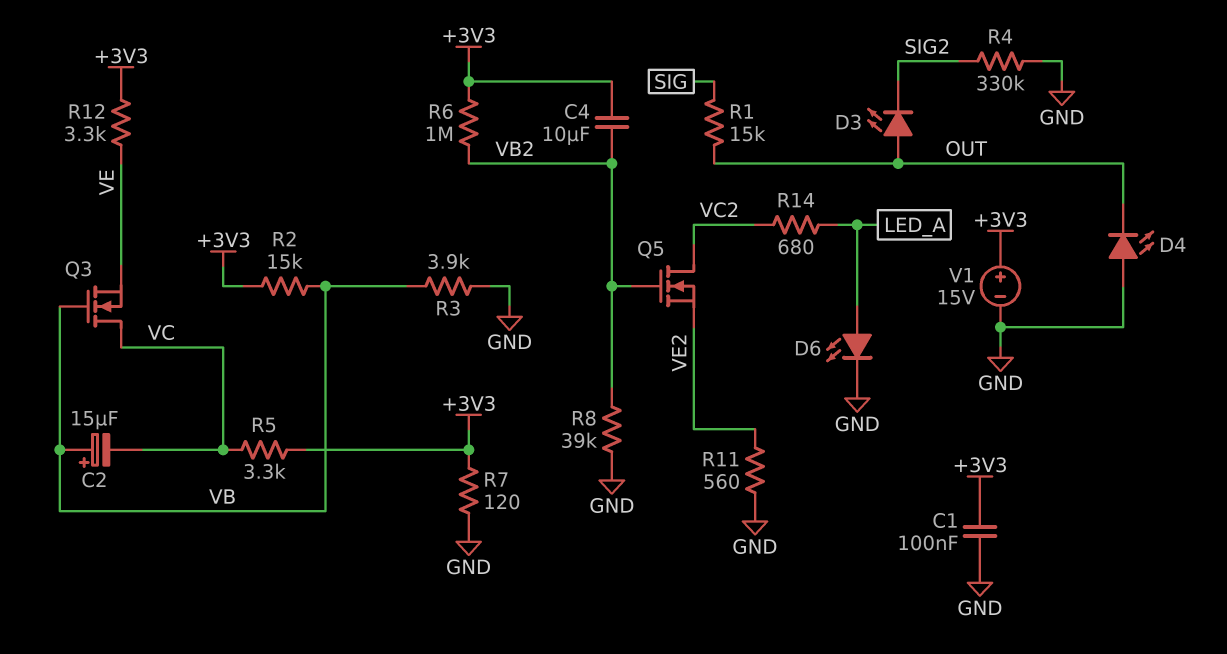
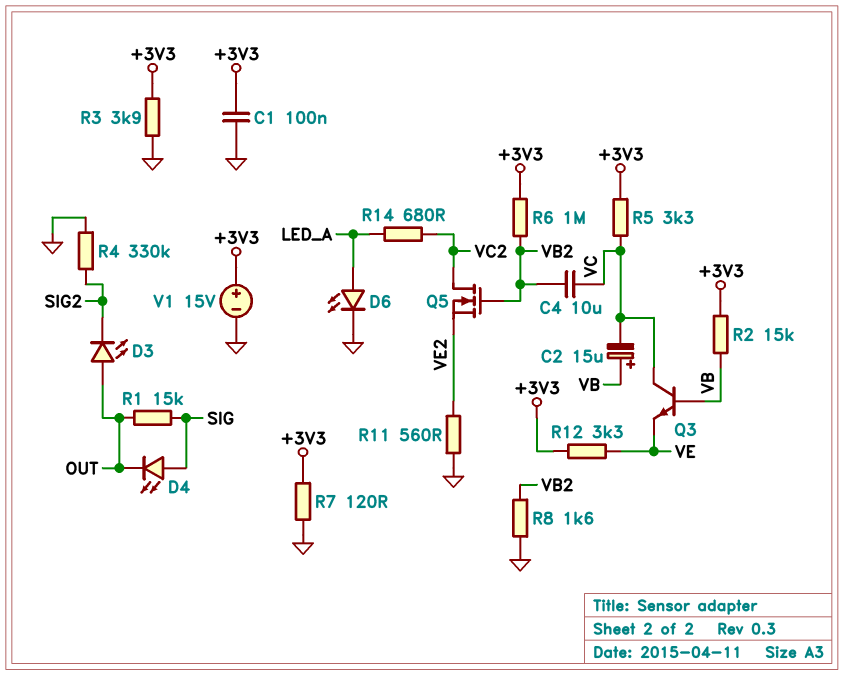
C4: 10uF (+3V3, VB2) -> 10uF (VB2, VC)
D4: LED (A GND, K OUT) -> LED (A SIG, K OUT)
Q3: NMOS (G VB, D VC, S VE) -> NPN (B VB, C VC, E VE)
R3: 3.9k (GND, VB) -> 3.9k (+3V3, GND)
R8: 39k (GND, VB2) -> 1.6k (GND, VB2)

